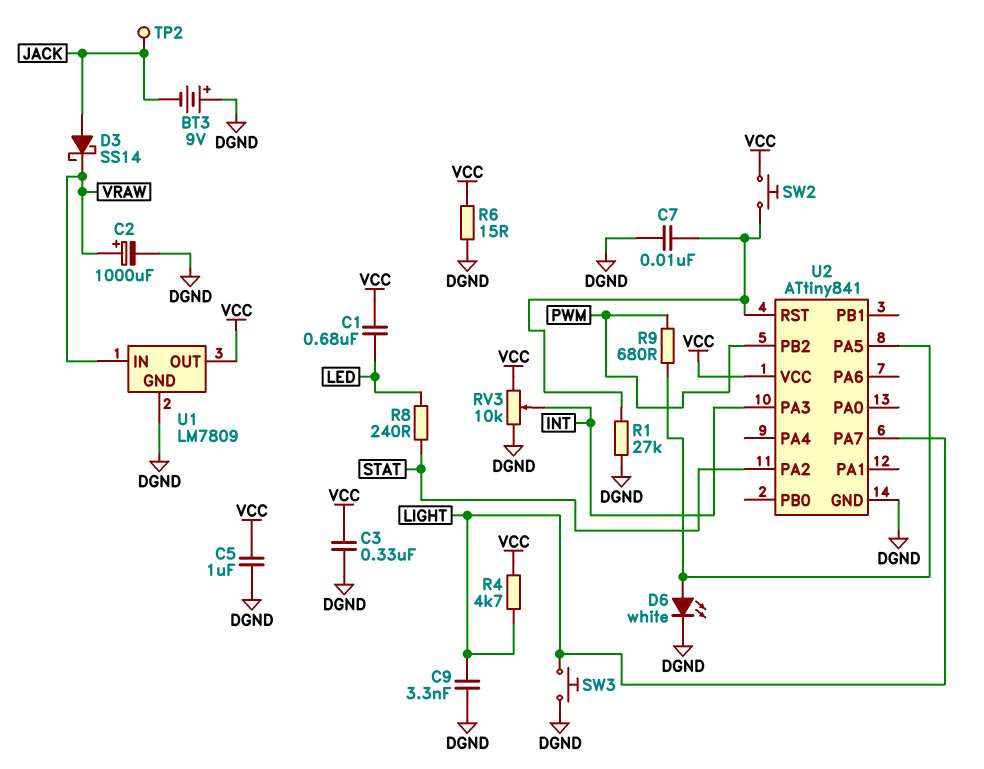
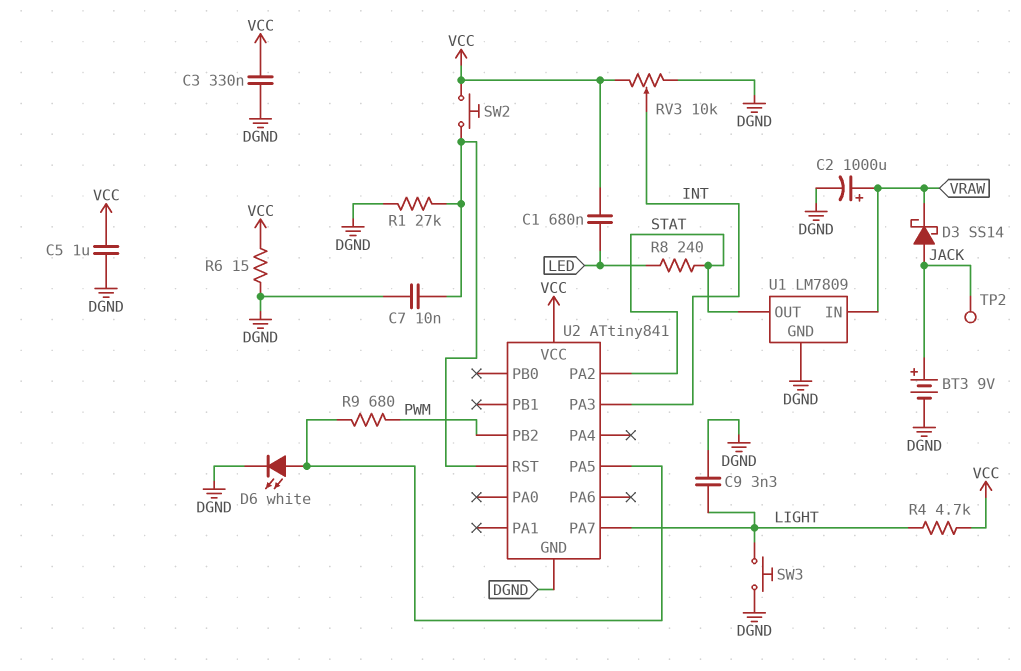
BT3: 9V (plus DGND, minus JACK) -> 9V (plus JACK, minus DGND)
U1 pin OUT: VCC -> STAT

